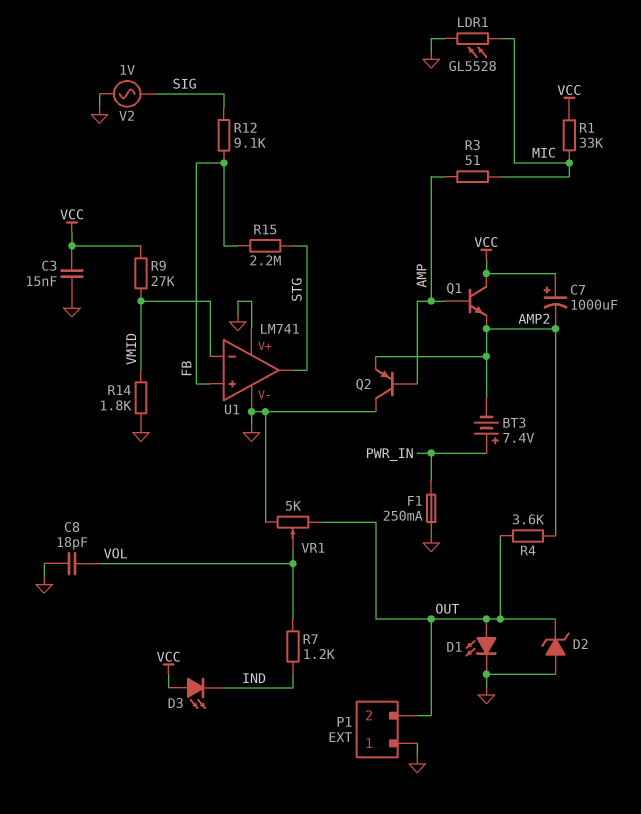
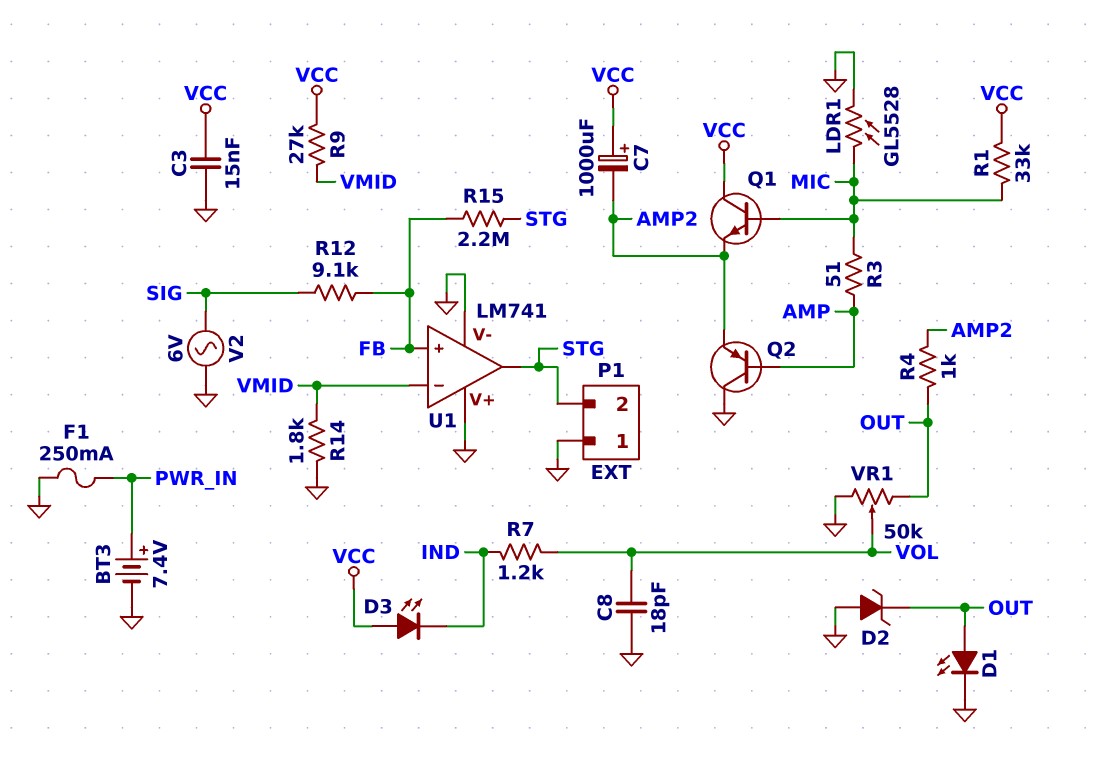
BT3: 7.4V (plus PWR_IN, minus AMP2) -> 7.4V (plus PWR_IN, minus GND)
P1 pin 2: OUT -> STG
Q1: NPN (B AMP, C VCC, E AMP2) -> NPN (B MIC, C VCC, E AMP2)
R4: 3.6k (AMP2, OUT) -> 1k (AMP2, OUT)
V2: AC 1V (GND, SIG) -> AC 6V (GND, SIG)
VR1: 5k (GND, OUT, wiper VOL) -> 50k (GND, OUT, wiper VOL)

